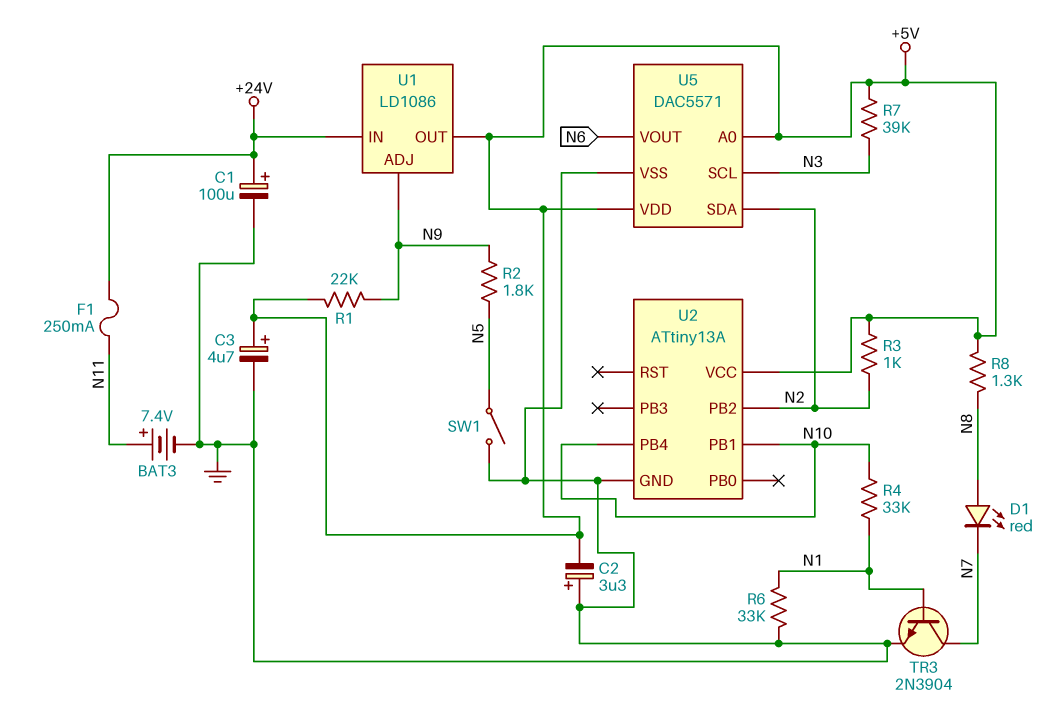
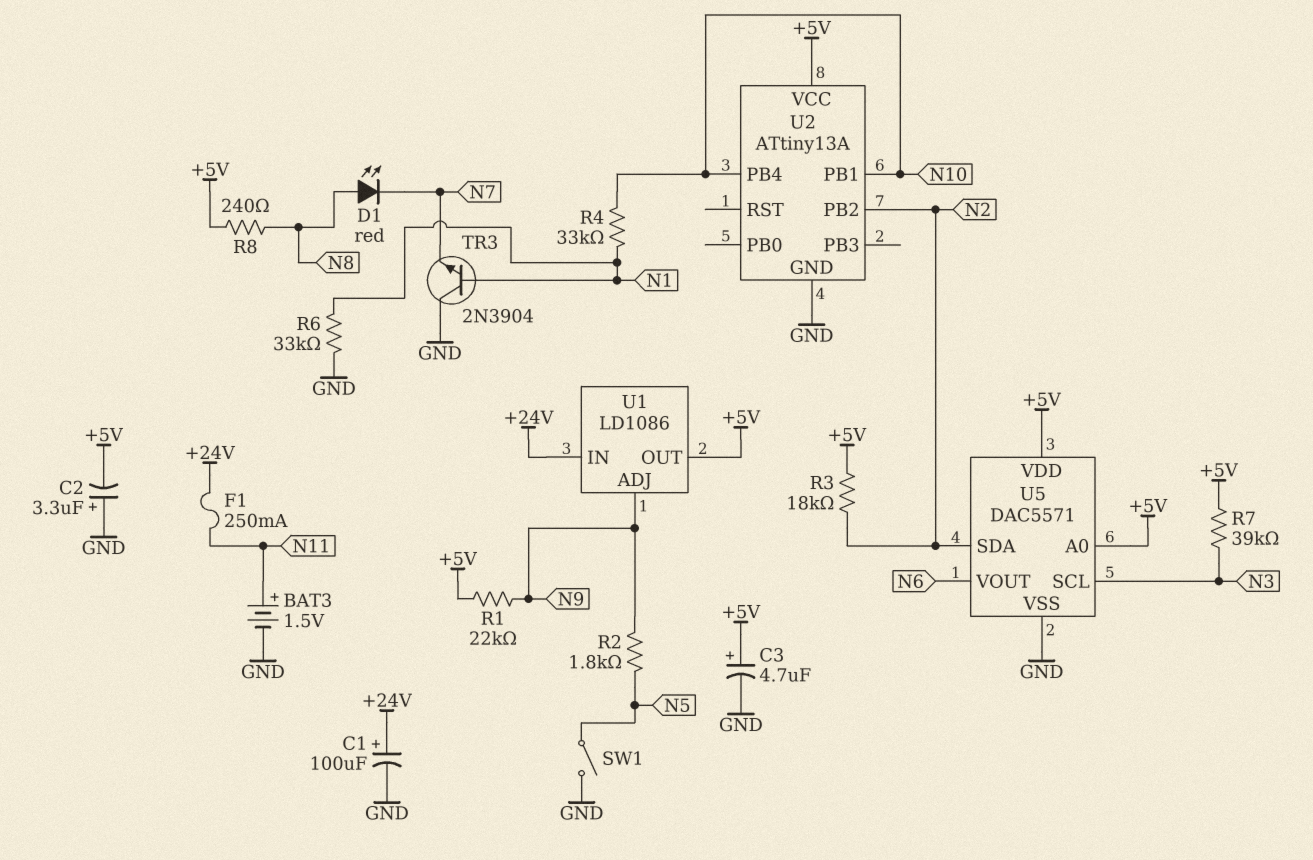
BAT3: 7.4V (plus N11, minus GND) -> 1.5V (plus N11, minus GND)
R3: 1k (+5V, N2) -> 18k (+5V, N2)
R8: 1.3k (+5V, N8) -> 240 (+5V, N8)
TR3: NPN 2N3904 (B N1, C N7, E GND) -> NPN 2N3904 (B N1, C GND, E N7)

